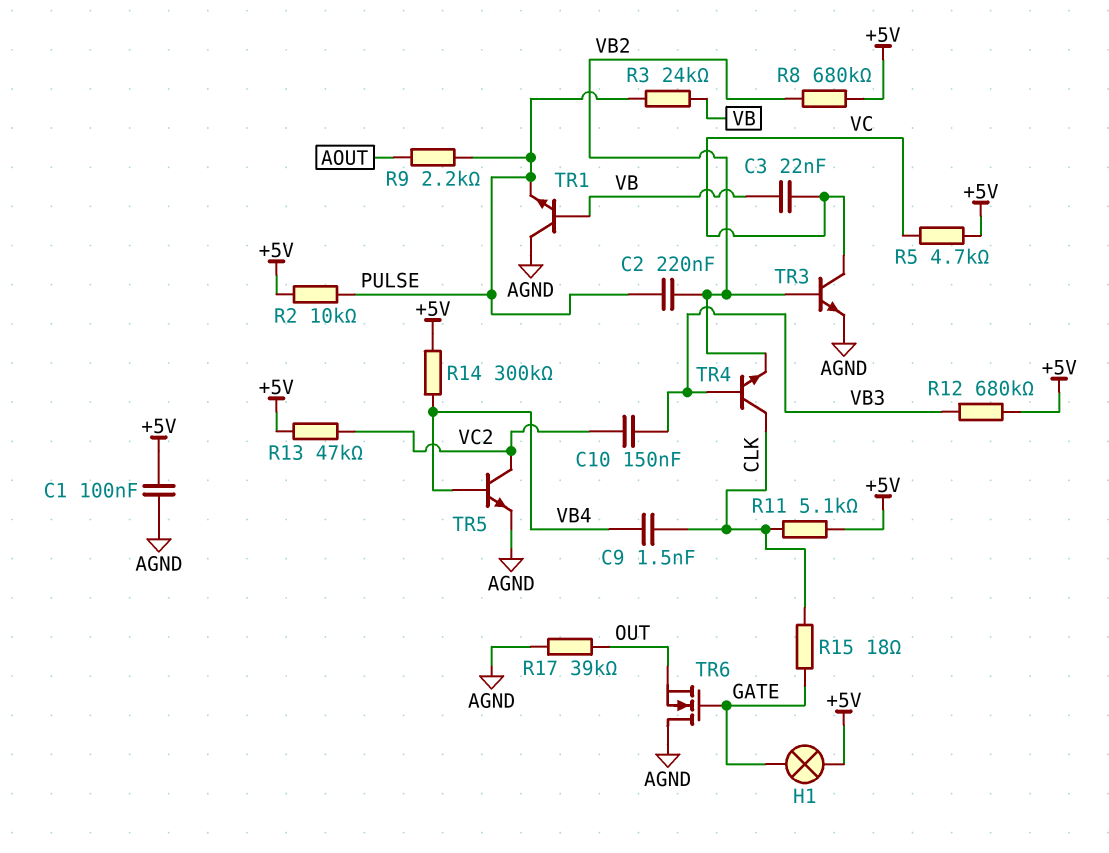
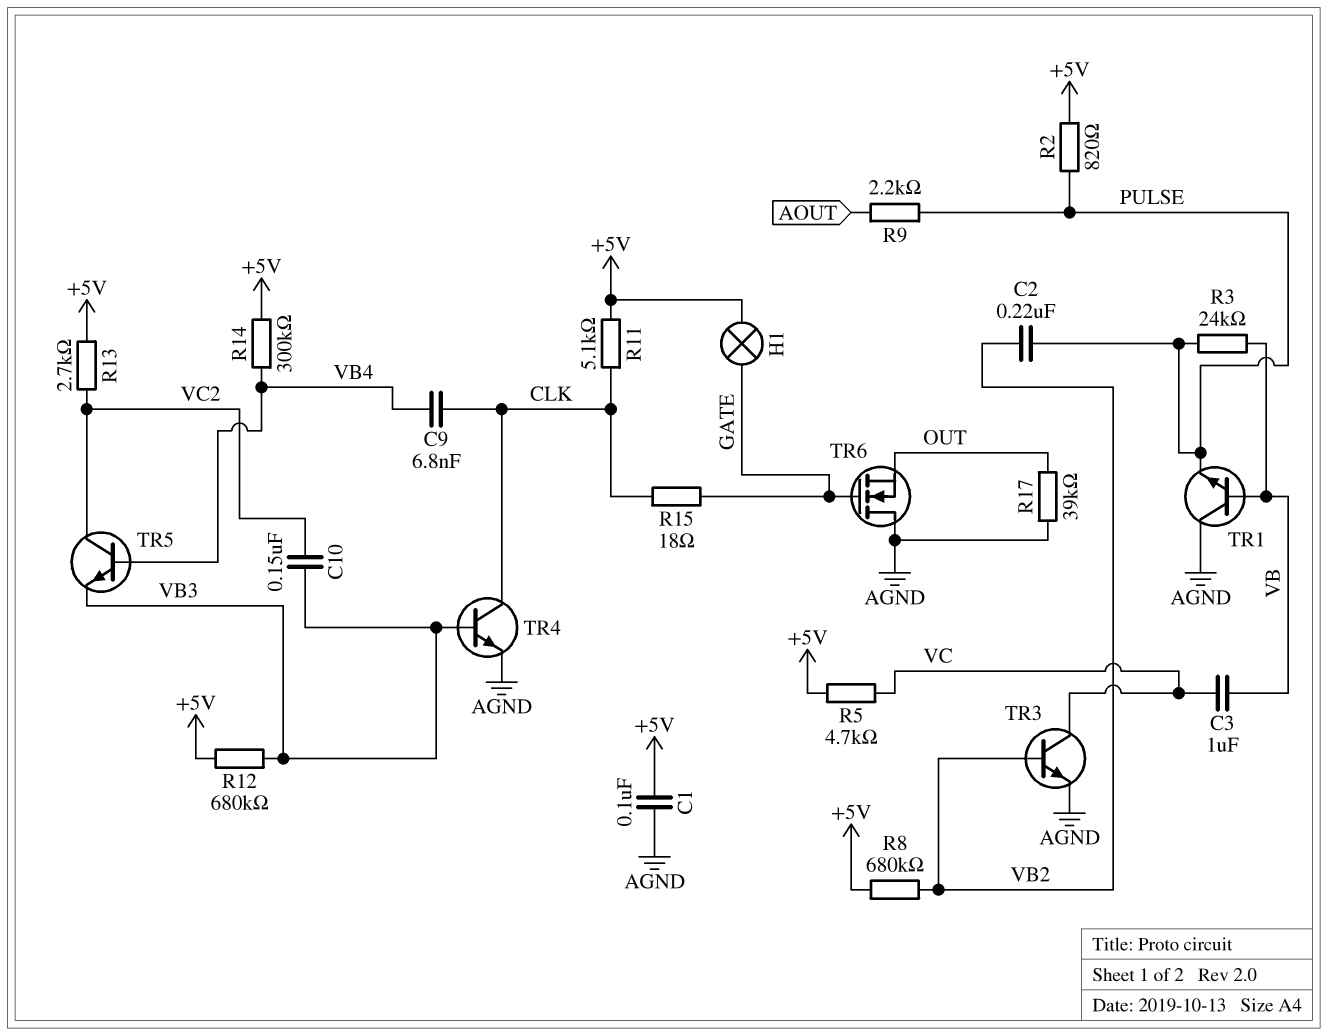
C3: 22nF (VB, VC) -> 1uF (VB, VC)
C9: 1.5nF (CLK, VB4) -> 6.8nF (CLK, VB4)
R2: 10k (+5V, PULSE) -> 820 (+5V, PULSE)
R13: 47k (+5V, VC2) -> 2.7k (+5V, VC2)
TR4: NPN (B VB3, C CLK, E VB2) -> NPN (B VB3, C CLK, E AGND)
TR5: NPN (B VB4, C VC2, E AGND) -> NPN (B VB4, C VC2, E VB3)

